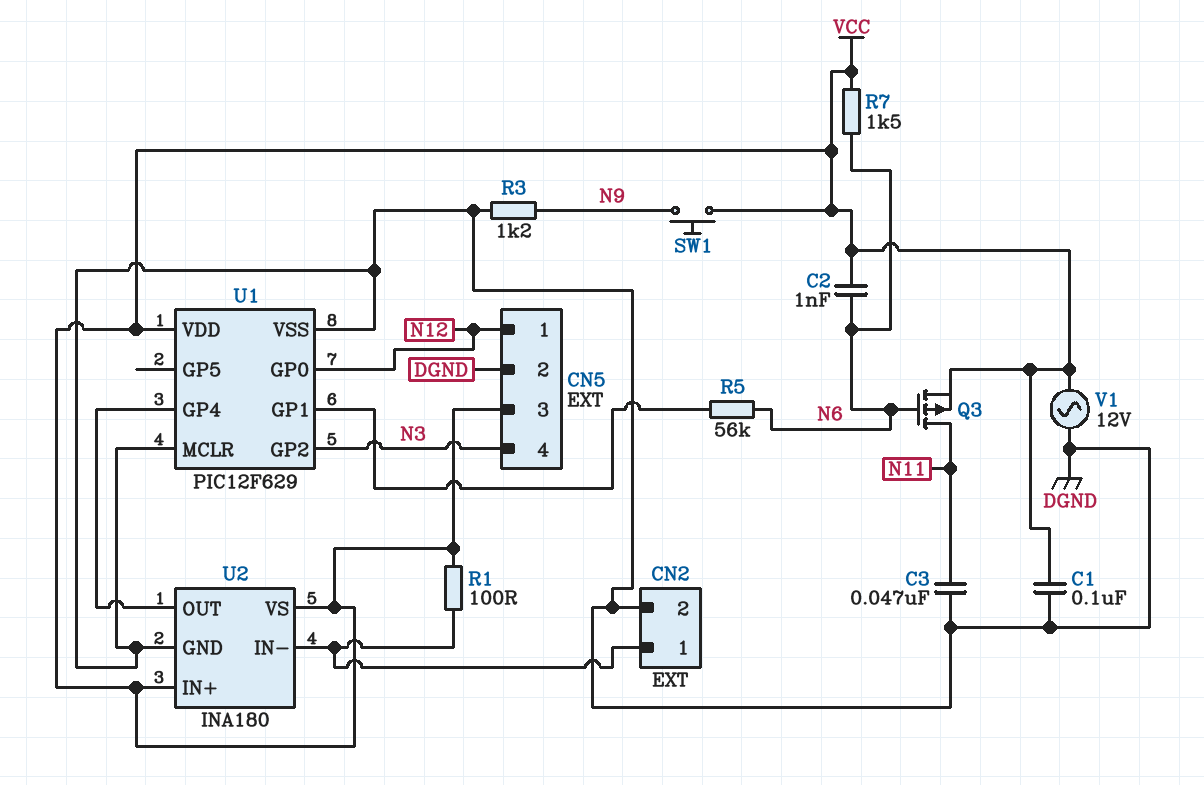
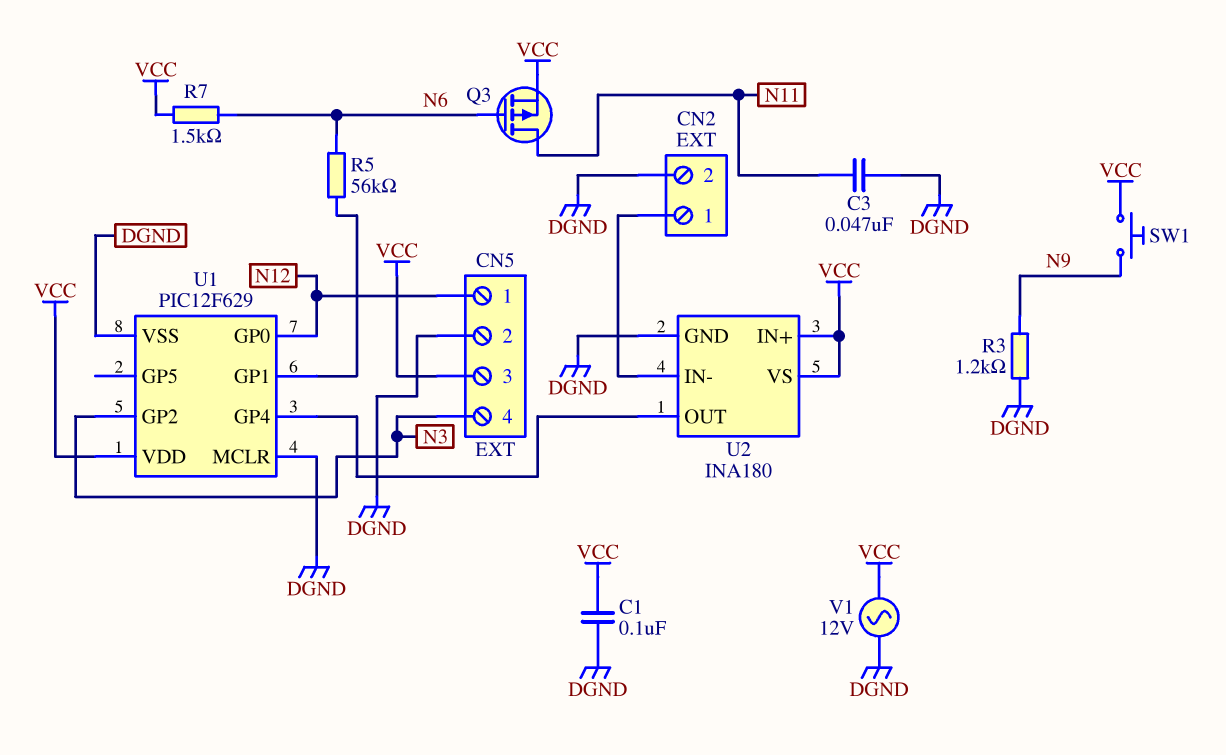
C2: 1nF (N6, VCC) -> none
R1: 100 (CN2/1, VCC) -> none

